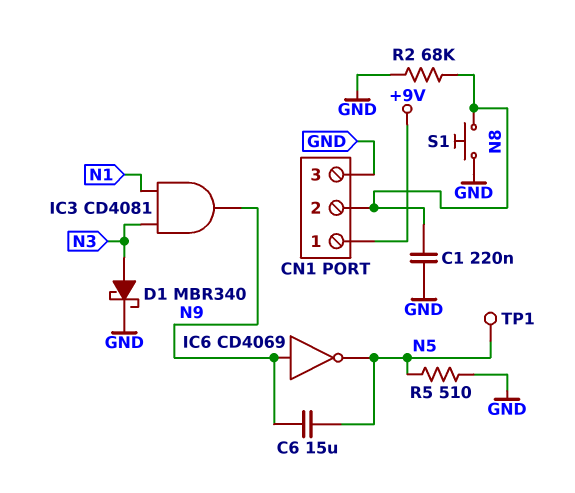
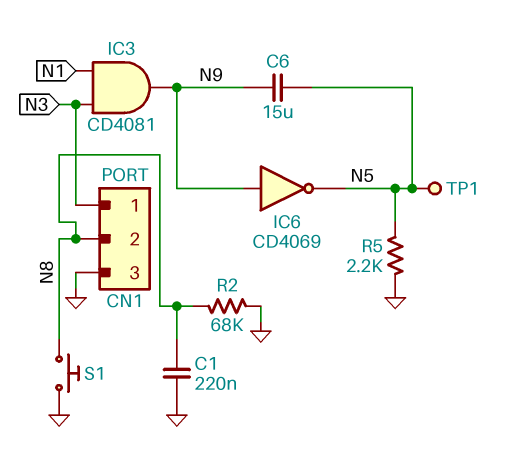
CN1 pin 1: +9V -> N3
D1: schottky MBR340 (A N3, K GND) -> none
R5: 510 (GND, N5) -> 2.2k (GND, N5)

